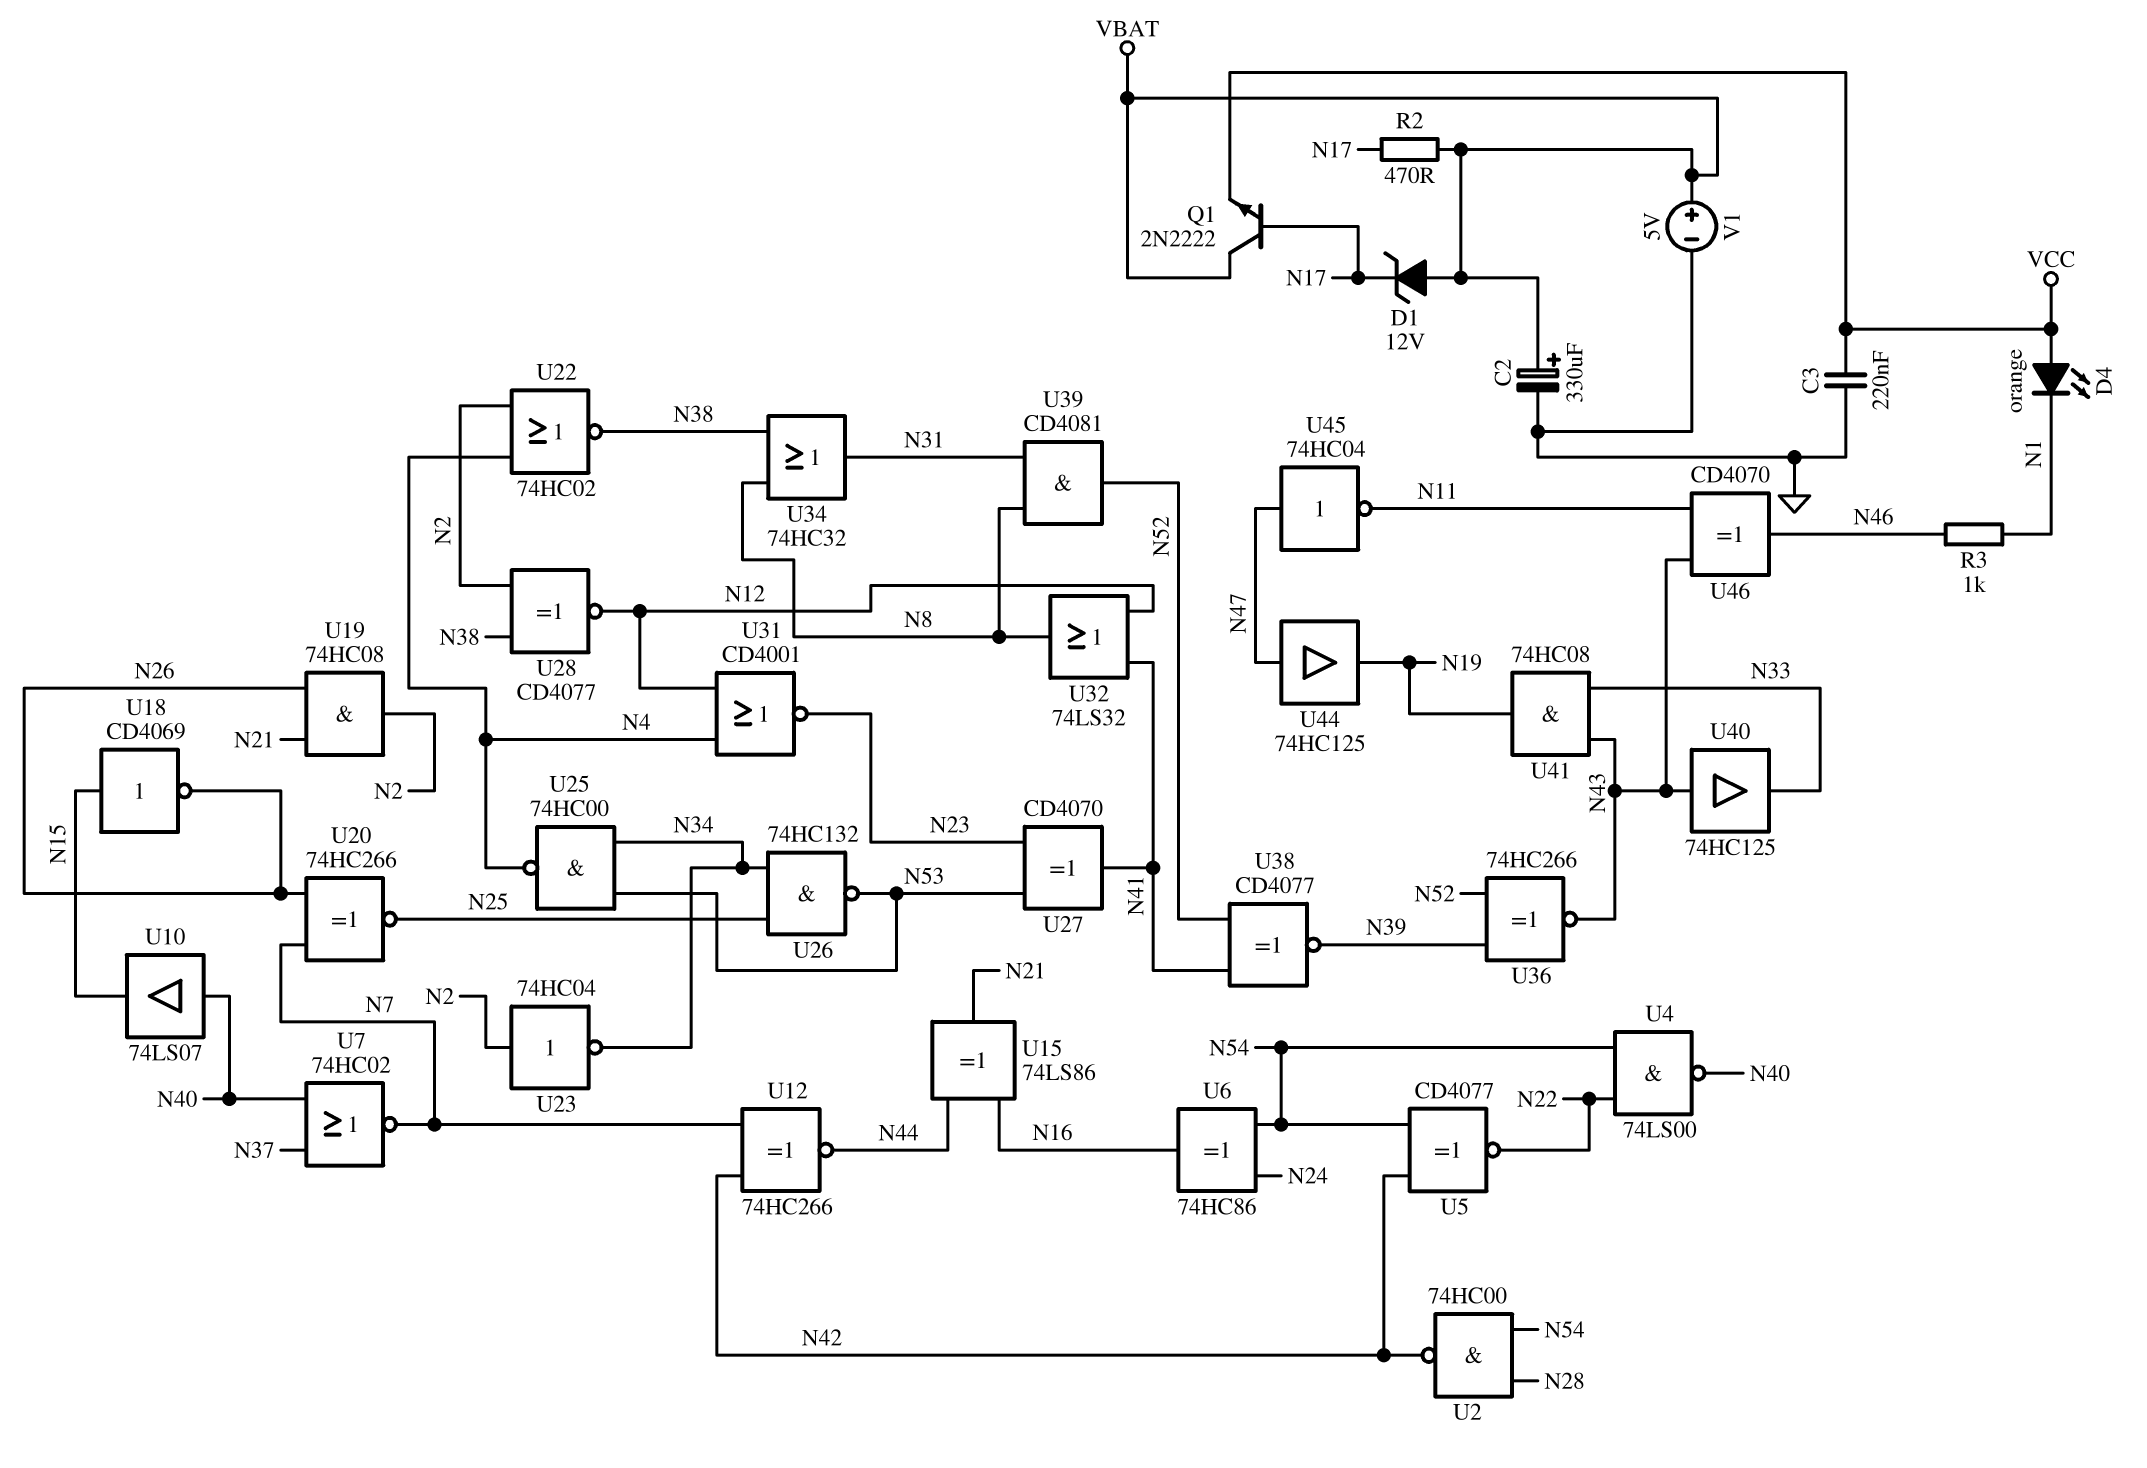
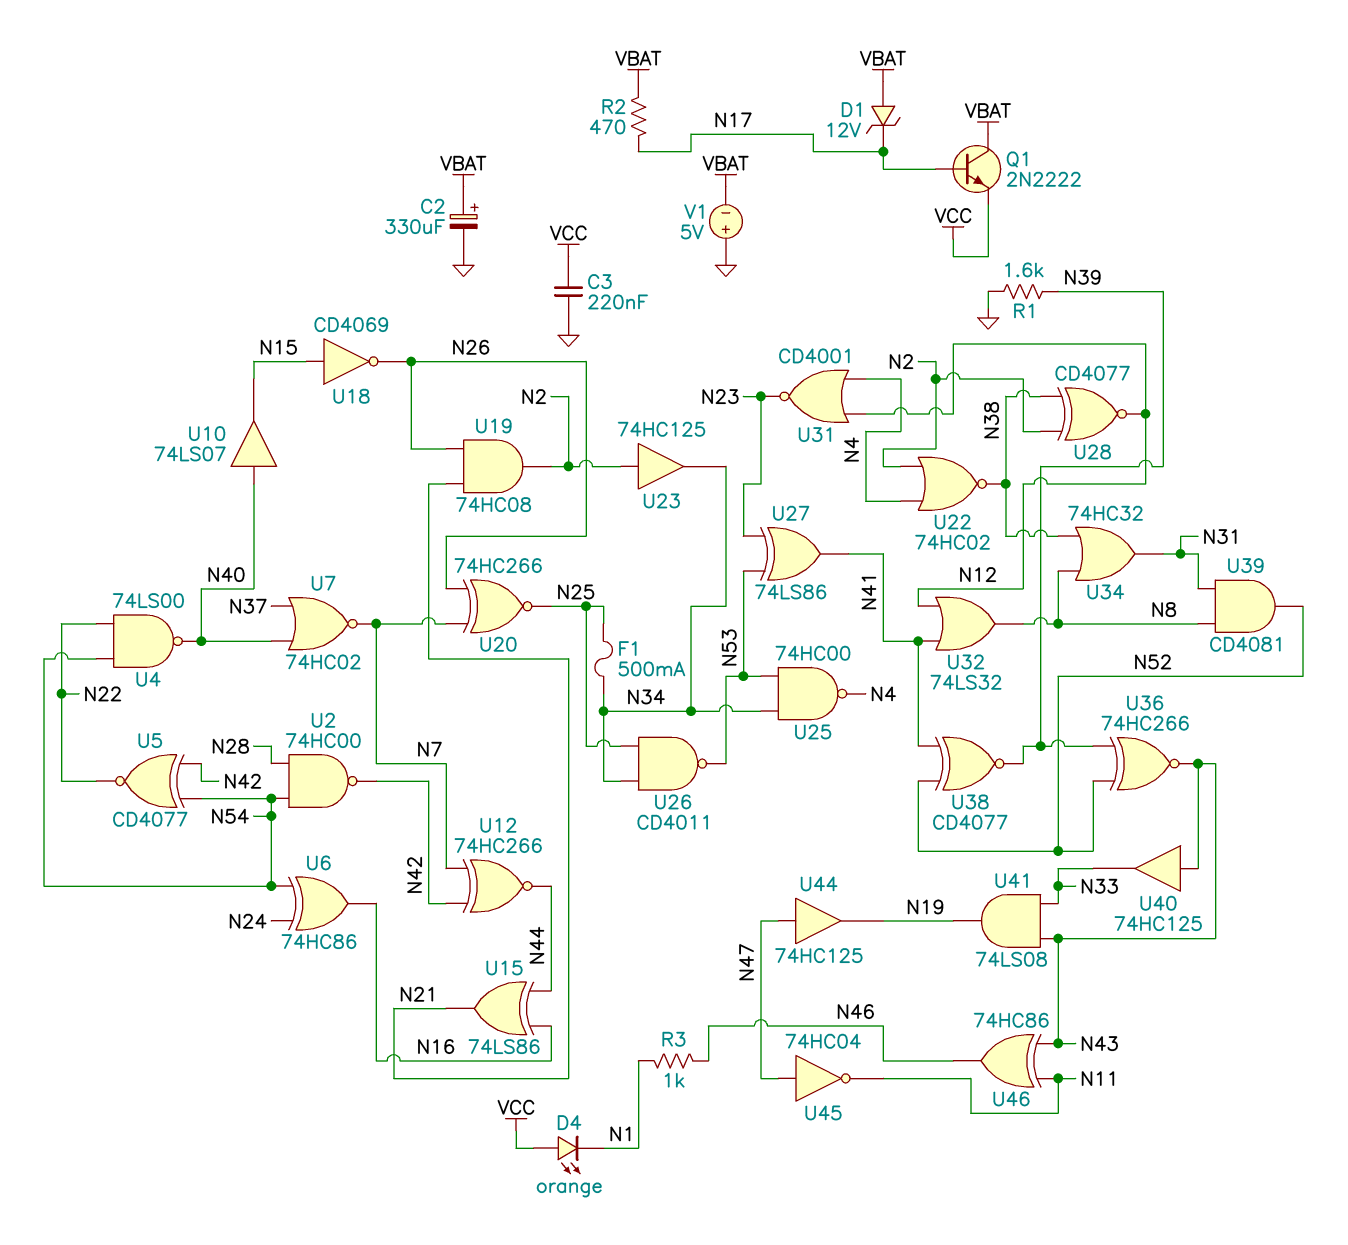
F1: none -> 500mA (N25, N34)
R1: none -> 1.6k (GND, N39)
U23: NOT 74HC04 (in N2, out N34) -> buffer 74HC125 (in N2, out N34)
U26: NAND 74HC132 (in N25, in N34, out N53) -> NAND CD4011 (in N25, in N34, out N53)
U27: XOR CD4070 (in N23, in N53, out N41) -> XOR 74LS86 (in N23, in N53, out N41)
U41: AND 74HC08 (in N33, in N43, out N19) -> AND 74LS08 (in N33, in N43, out N19)
U46: XOR CD4070 (in N11, in N43, out N46) -> XOR 74HC86 (in N11, in N43, out N46)
V1: 5V (plus VBAT, minus GND) -> 5V (plus GND, minus VBAT)

